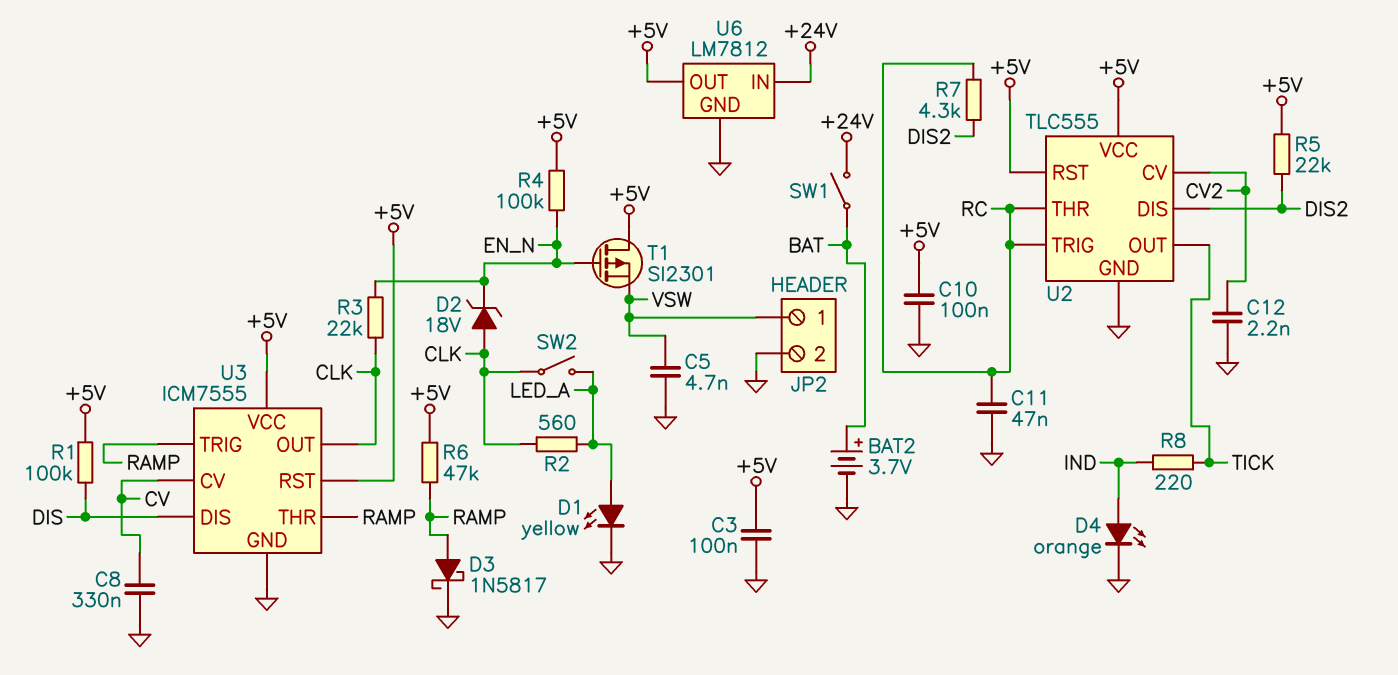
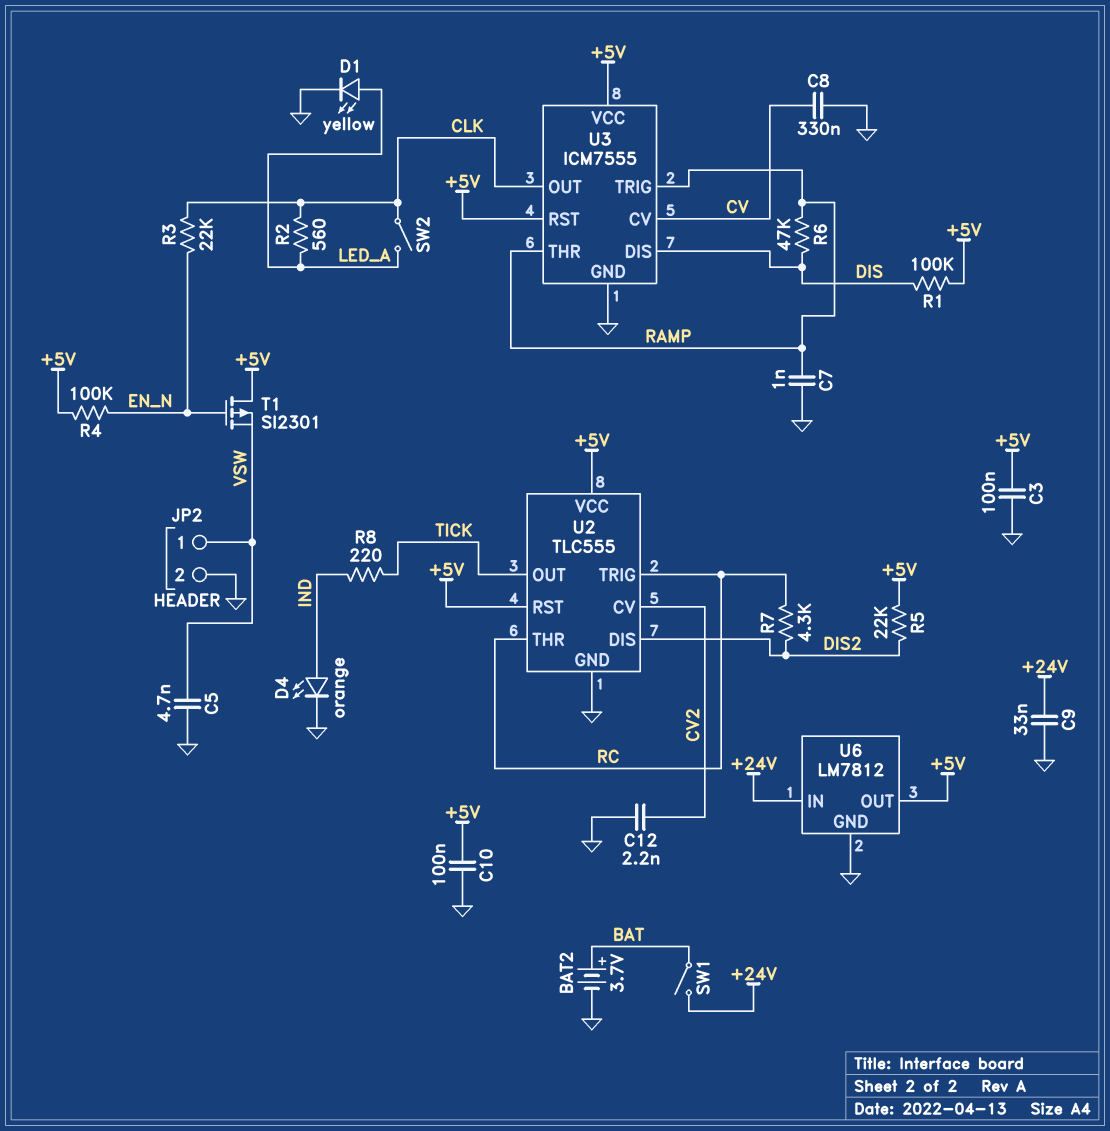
C7: none -> 1nF (GND, RAMP)
C9: none -> 33nF (+24V, GND)
C11: 47nF (GND, RC) -> none
D2: zener 18V (A CLK, K EN_N) -> none
D3: schottky 1N5817 (A RAMP, K GND) -> none
R6: 47k (+5V, RAMP) -> 47k (DIS, RAMP)

